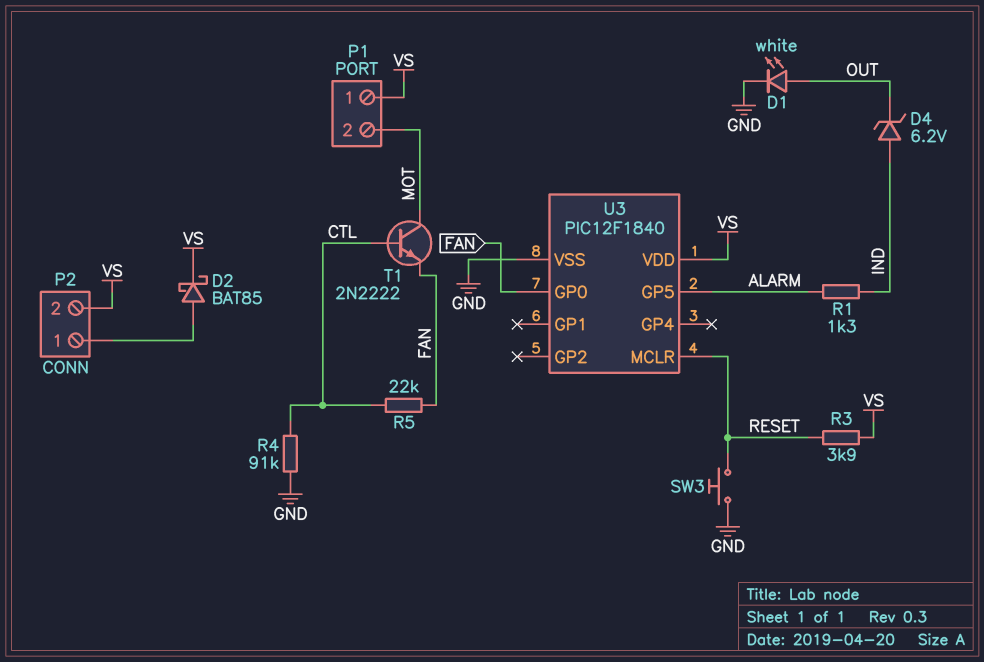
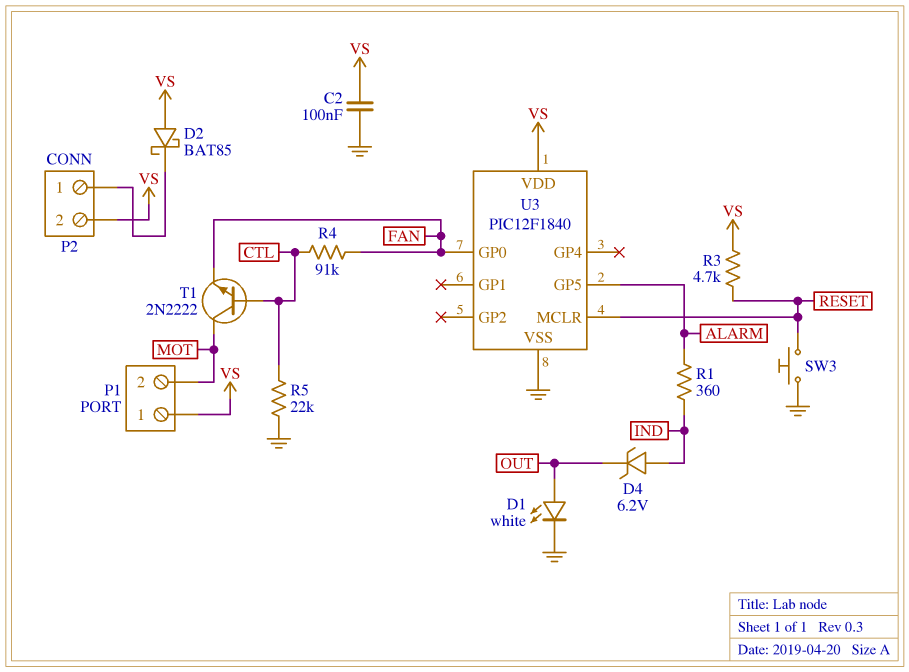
C2: none -> 100nF (GND, VS)
D2: schottky BAT85 (A P2/1, K VS) -> schottky BAT85 (A VS, K P2/1)
R1: 1.3k (ALARM, IND) -> 360 (ALARM, IND)
R3: 3.9k (RESET, VS) -> 4.7k (RESET, VS)
R4: 91k (CTL, GND) -> 91k (CTL, FAN)
R5: 22k (CTL, FAN) -> 22k (CTL, GND)

